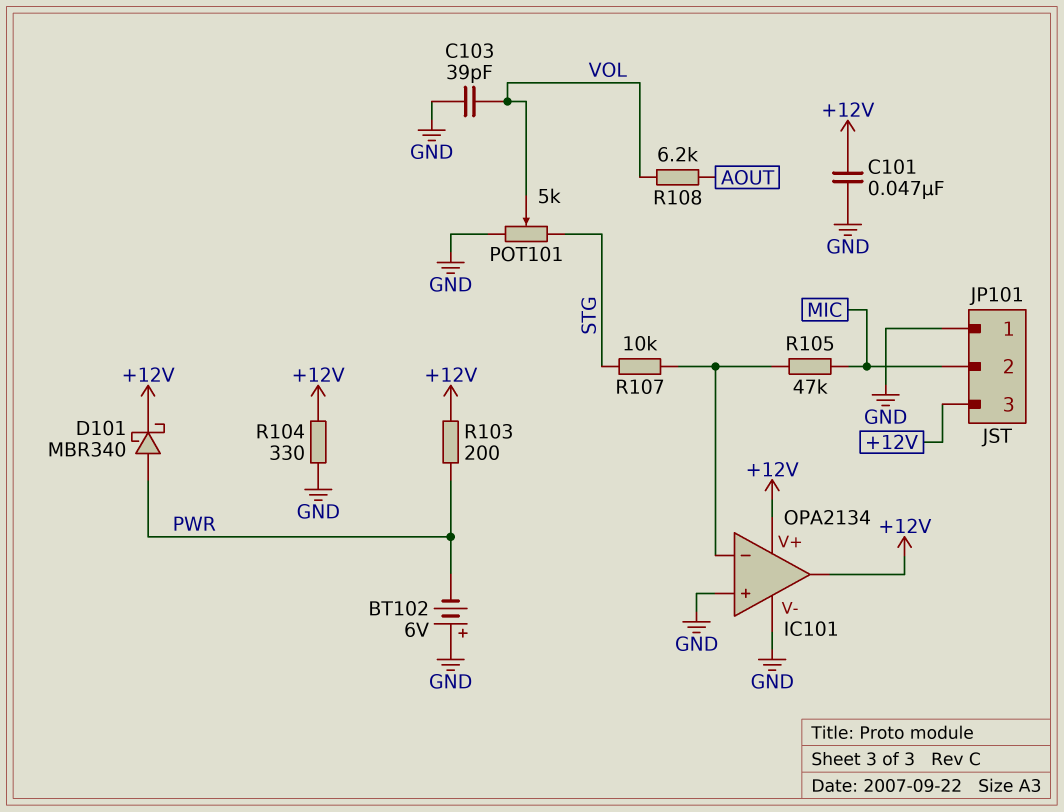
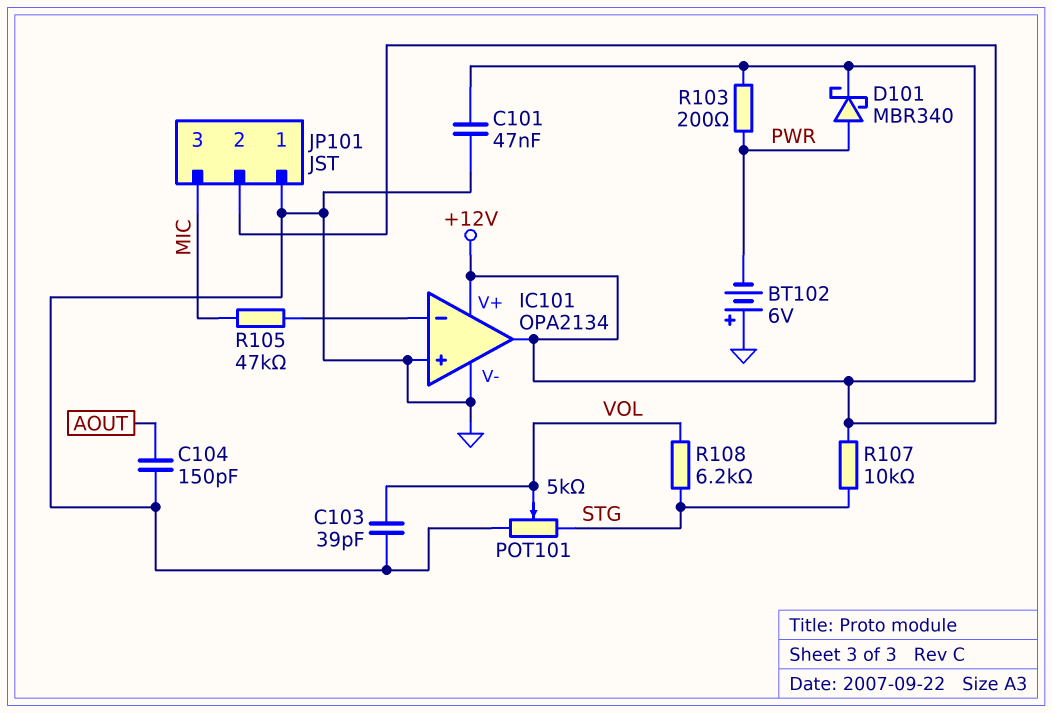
C104: none -> 150pF (AOUT, GND)
JP101 pin 2: MIC -> +12V
JP101 pin 3: +12V -> MIC
R104: 330 (+12V, GND) -> none
R107: 10k (IC101/in-, STG) -> 10k (+12V, STG)
R108: 6.2k (AOUT, VOL) -> 6.2k (STG, VOL)

